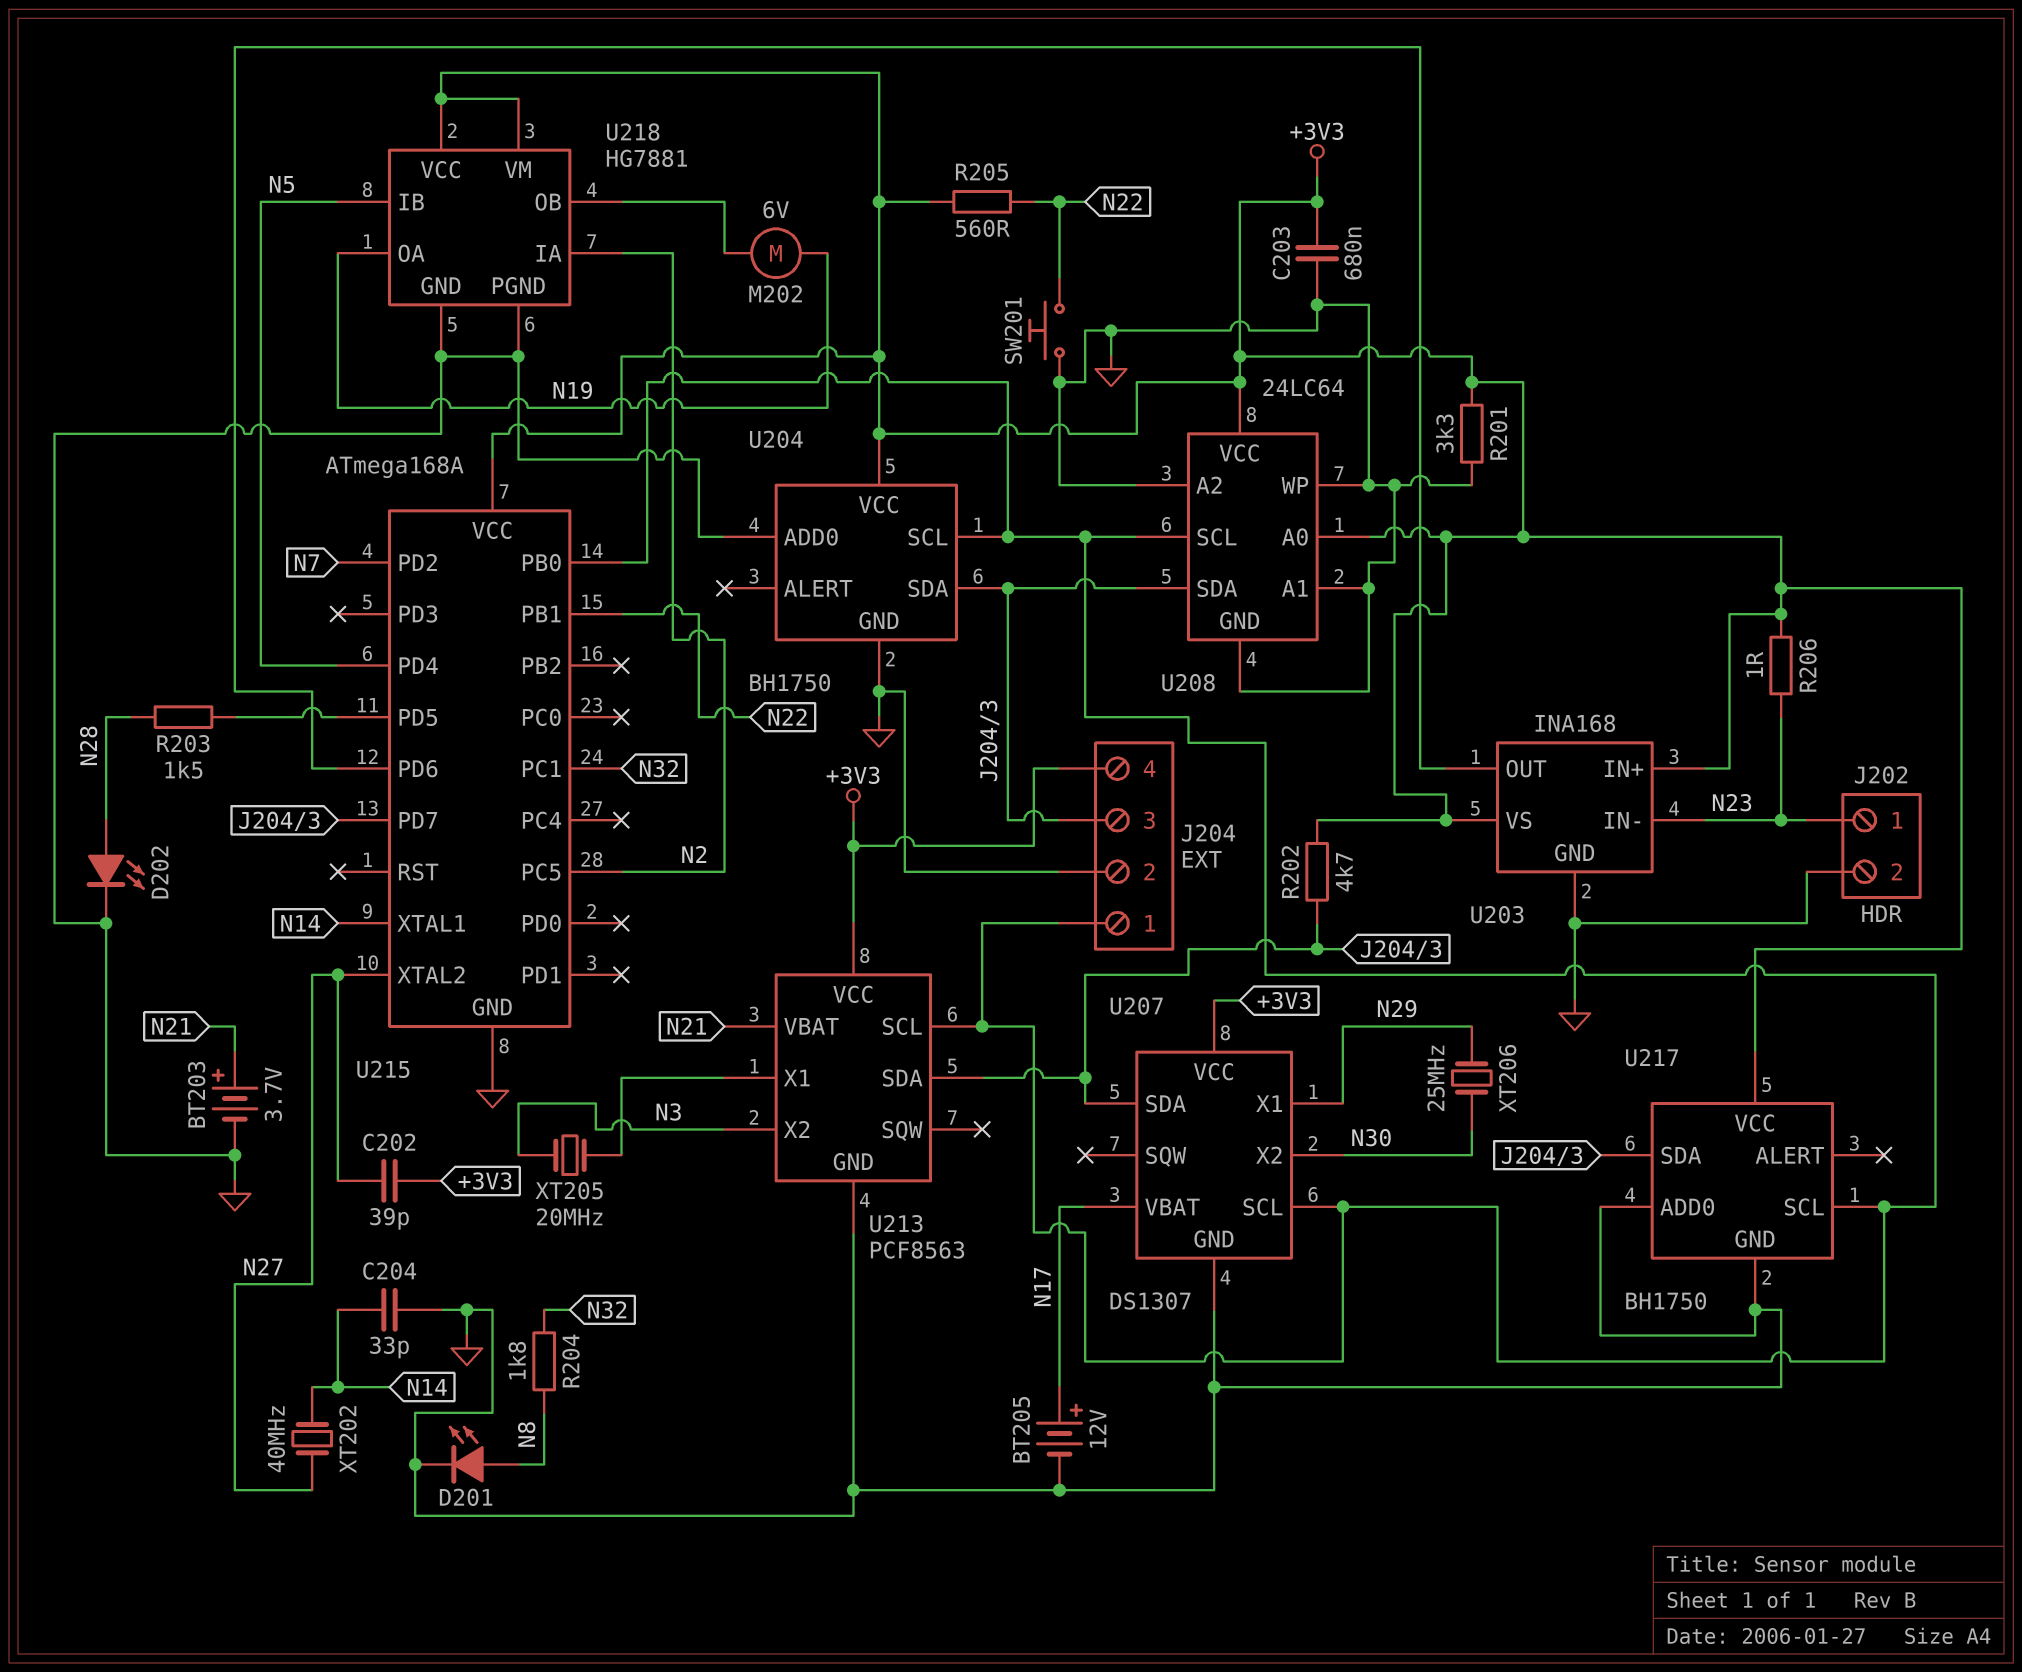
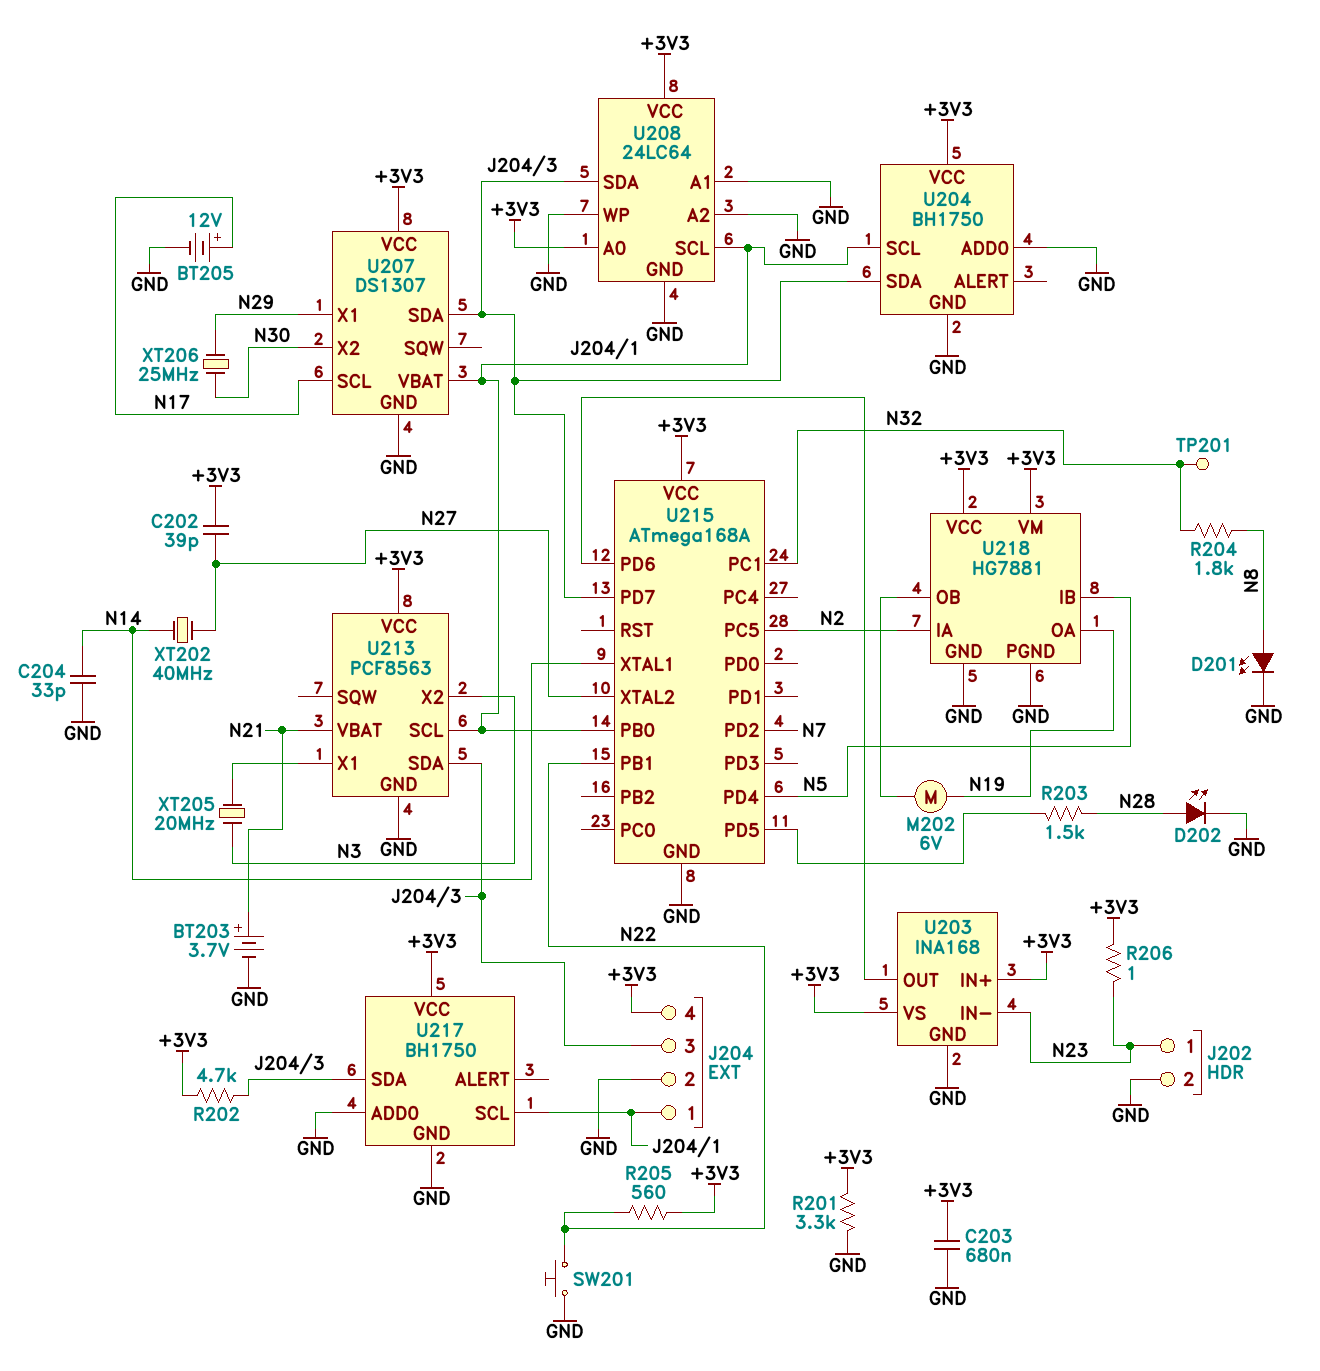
TP201: none -> test point (N32)
U207 pin SCL: J204/1 -> N17
U207 pin VBAT: N17 -> J204/1

